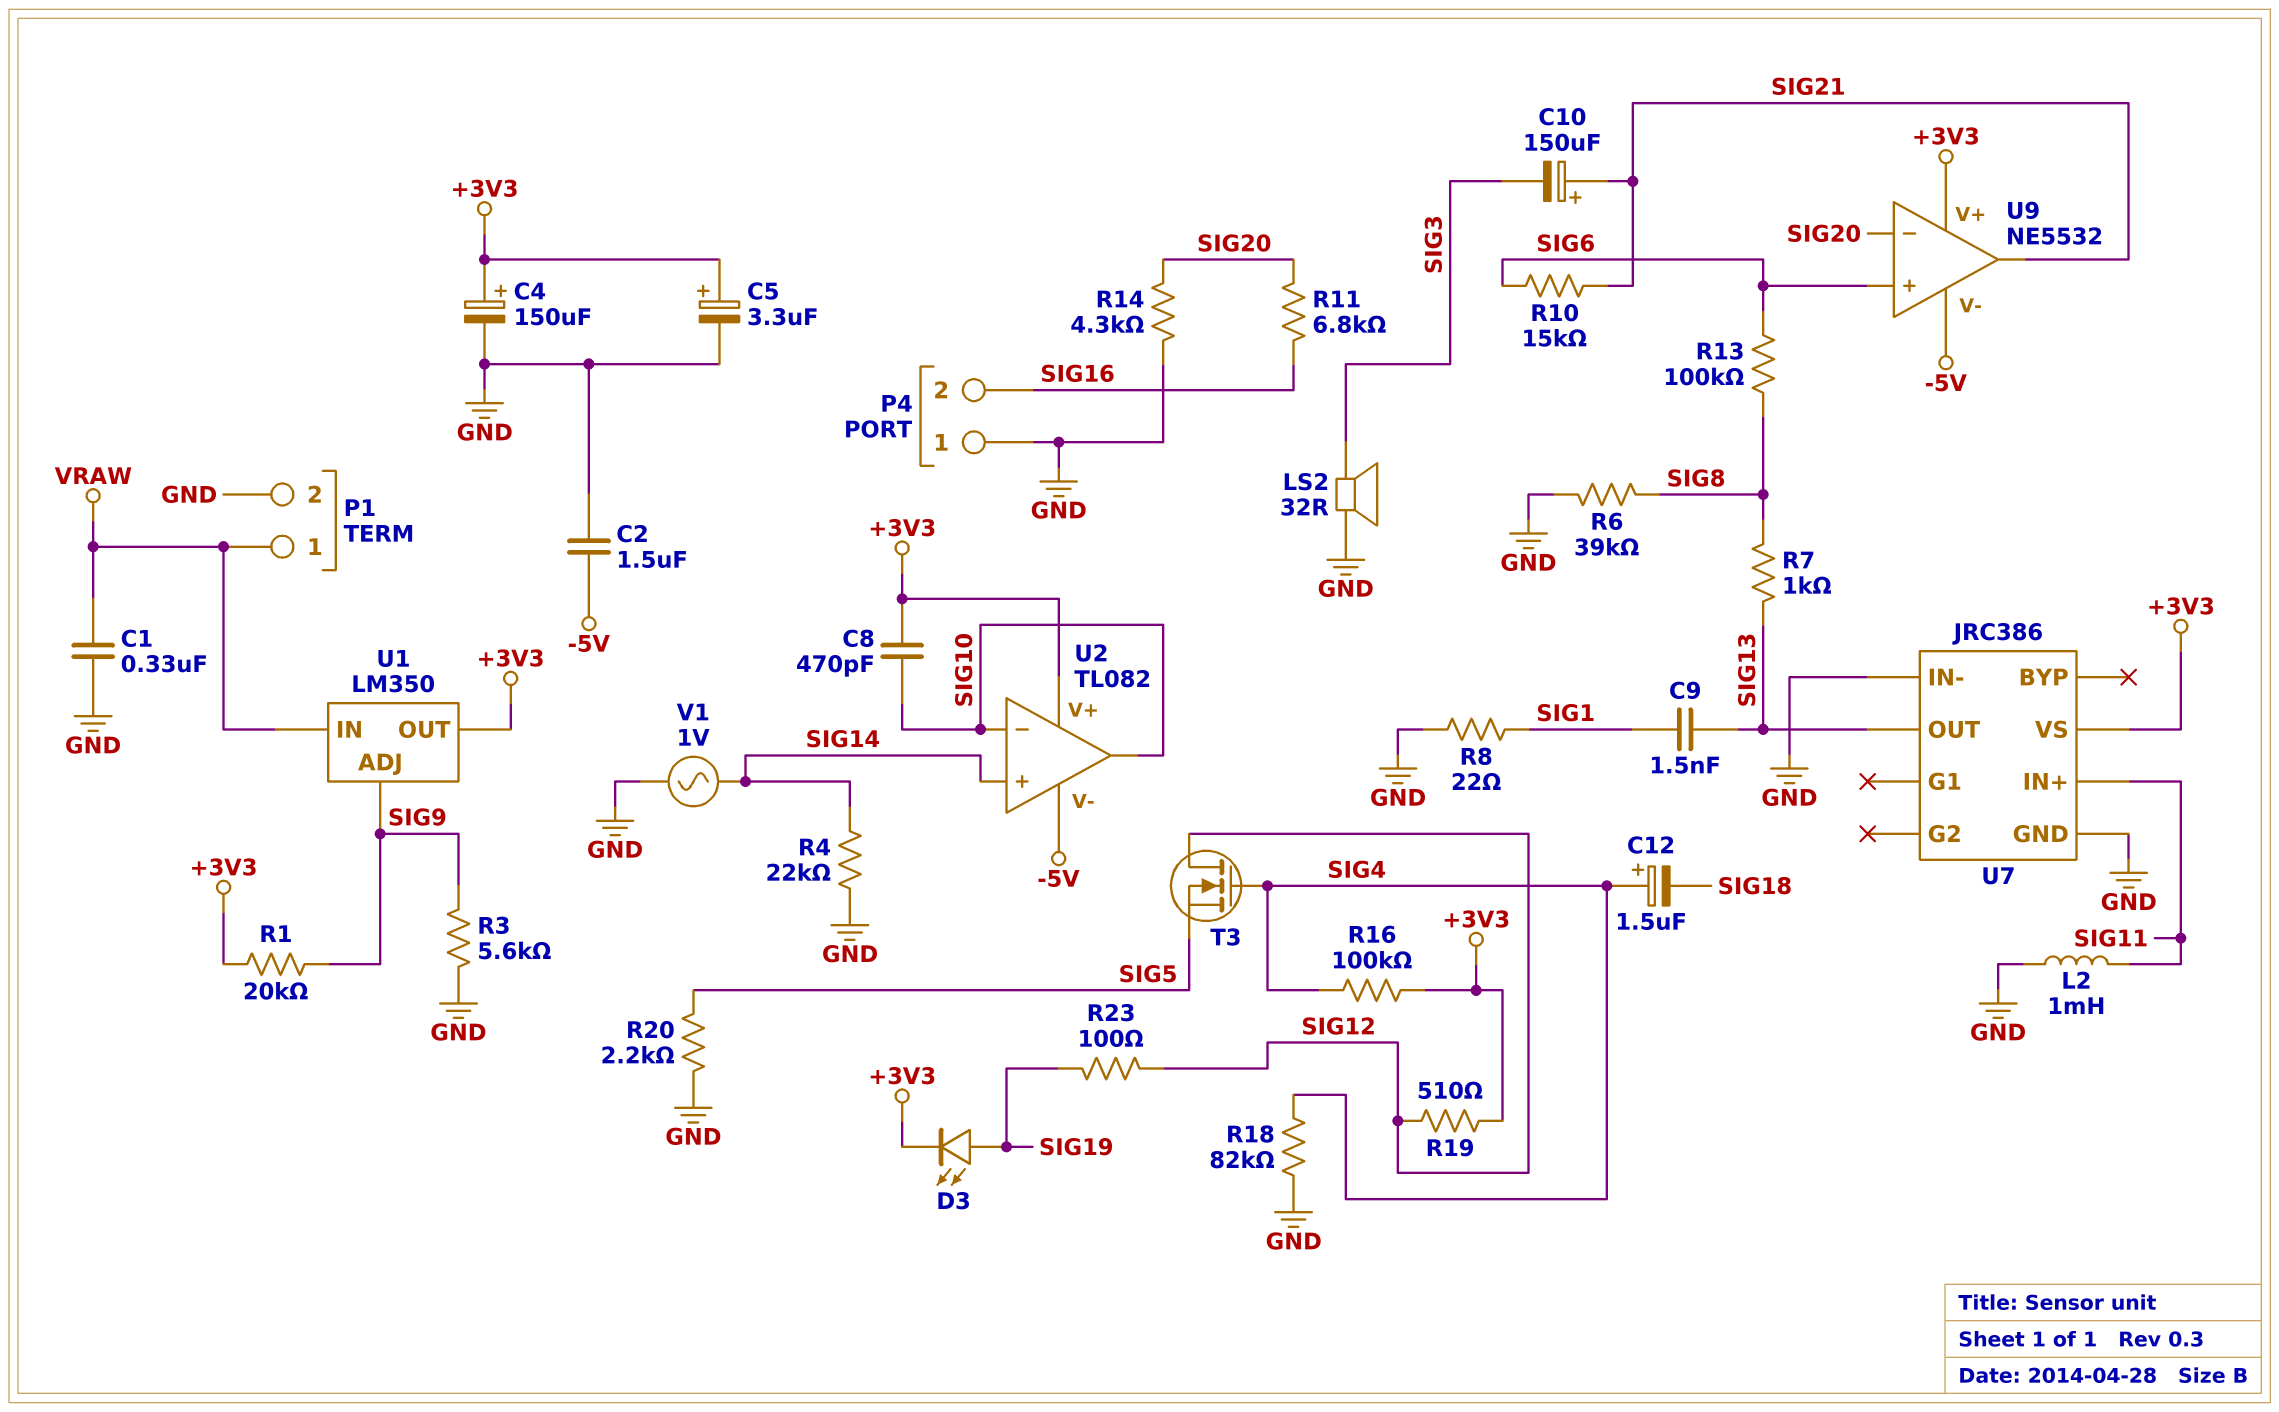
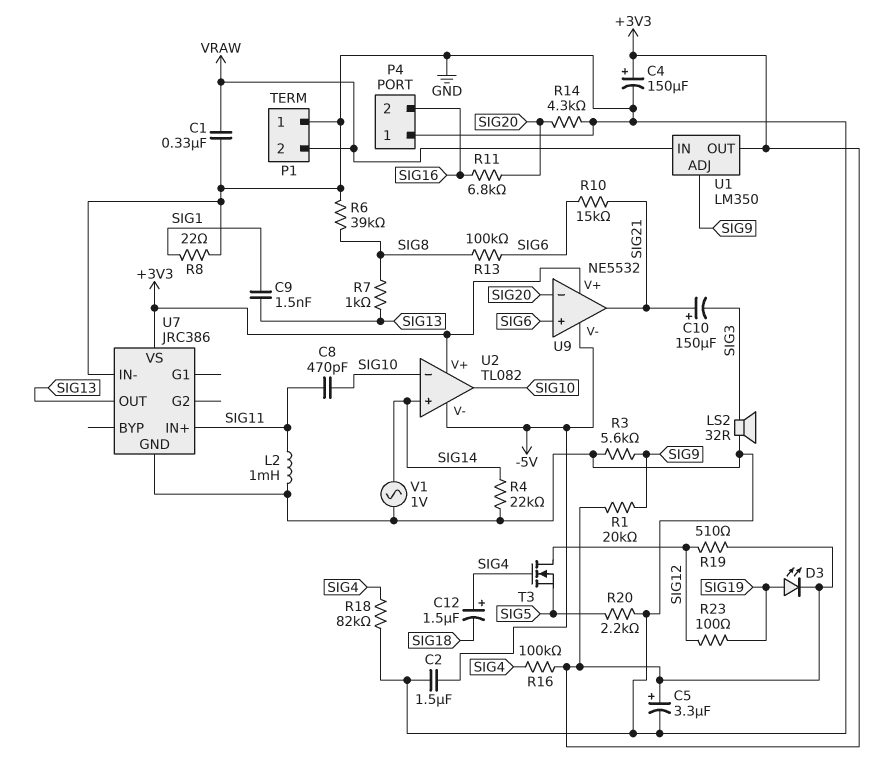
C8: 470pF (+3V3, SIG10) -> 470pF (SIG10, SIG11)
P1 pin 1: VRAW -> GND
P1 pin 2: GND -> VRAW

